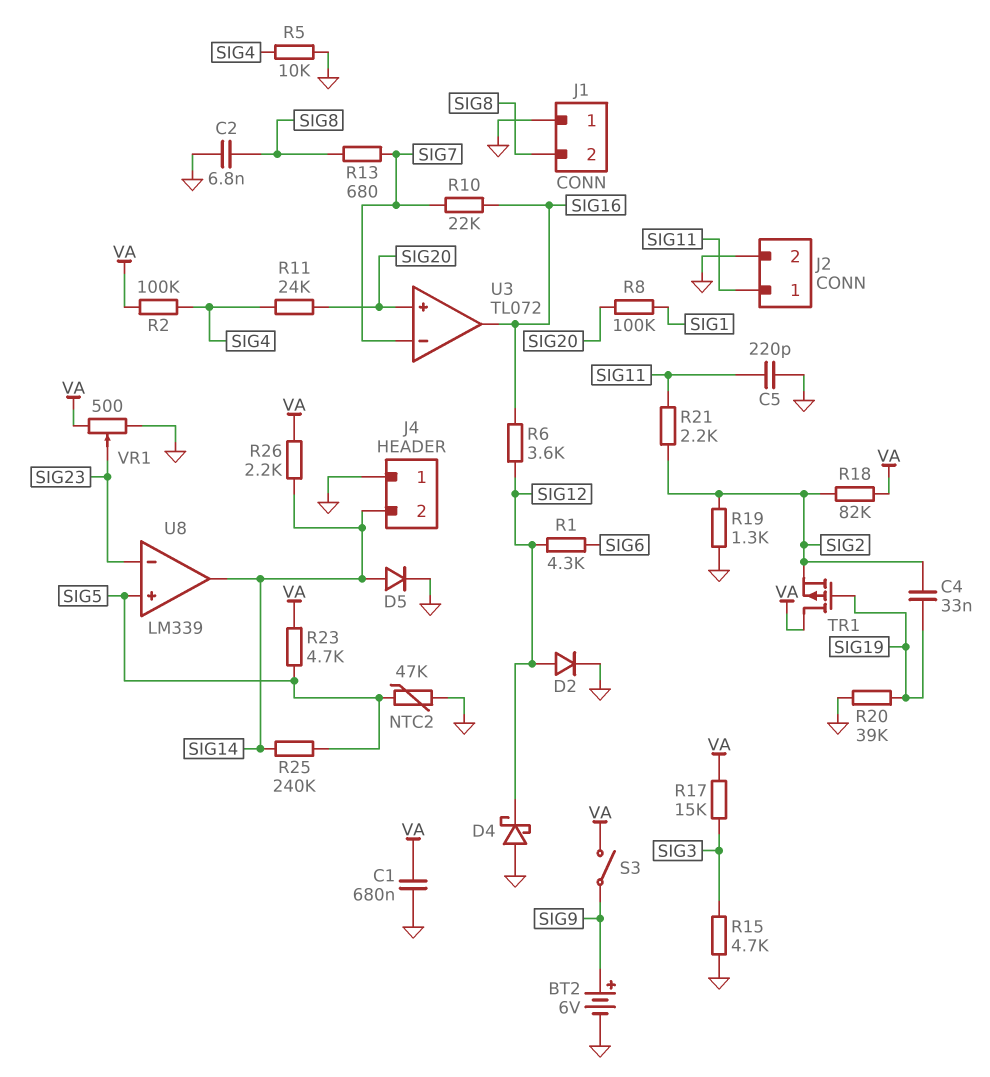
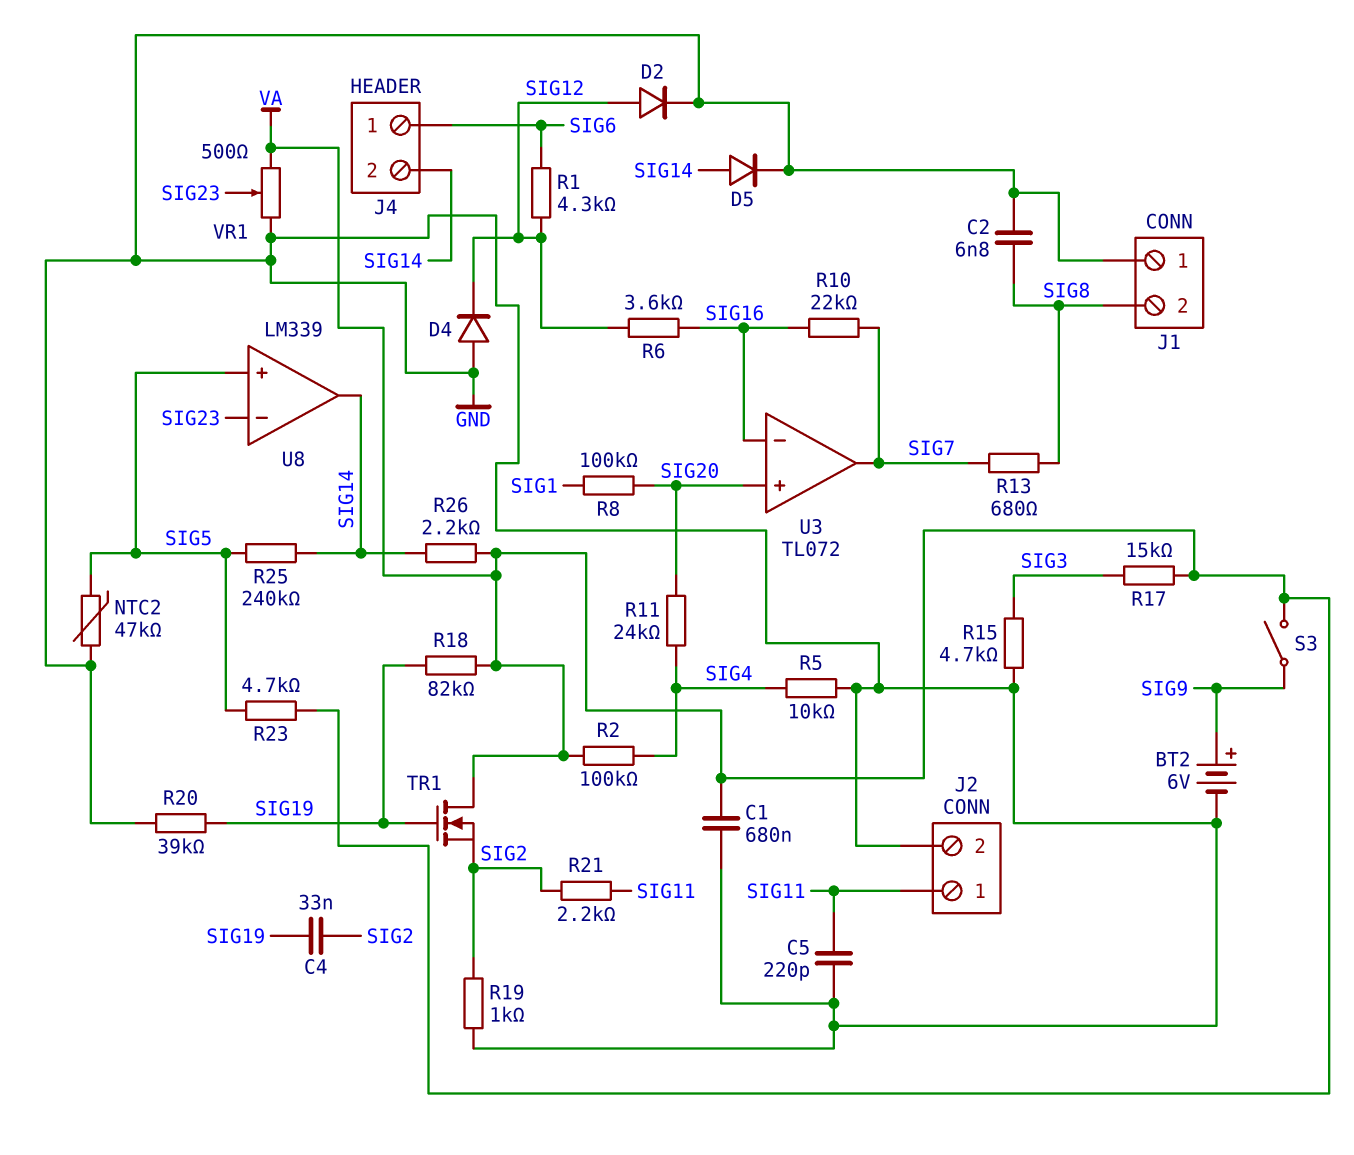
D4: schottky (A GND, K SIG12) -> diode (A GND, K SIG12)
J4 pin 1: GND -> SIG6
R18: 82k (SIG2, VA) -> 82k (SIG19, VA)
R19: 1.3k (GND, SIG2) -> 1k (GND, SIG2)
TR1: PMOS (G SIG19, D VA, S SIG2) -> NMOS (G SIG19, D VA, S SIG2)
U3 pin in-: SIG7 -> SIG16
U3 pin out: SIG16 -> SIG7

